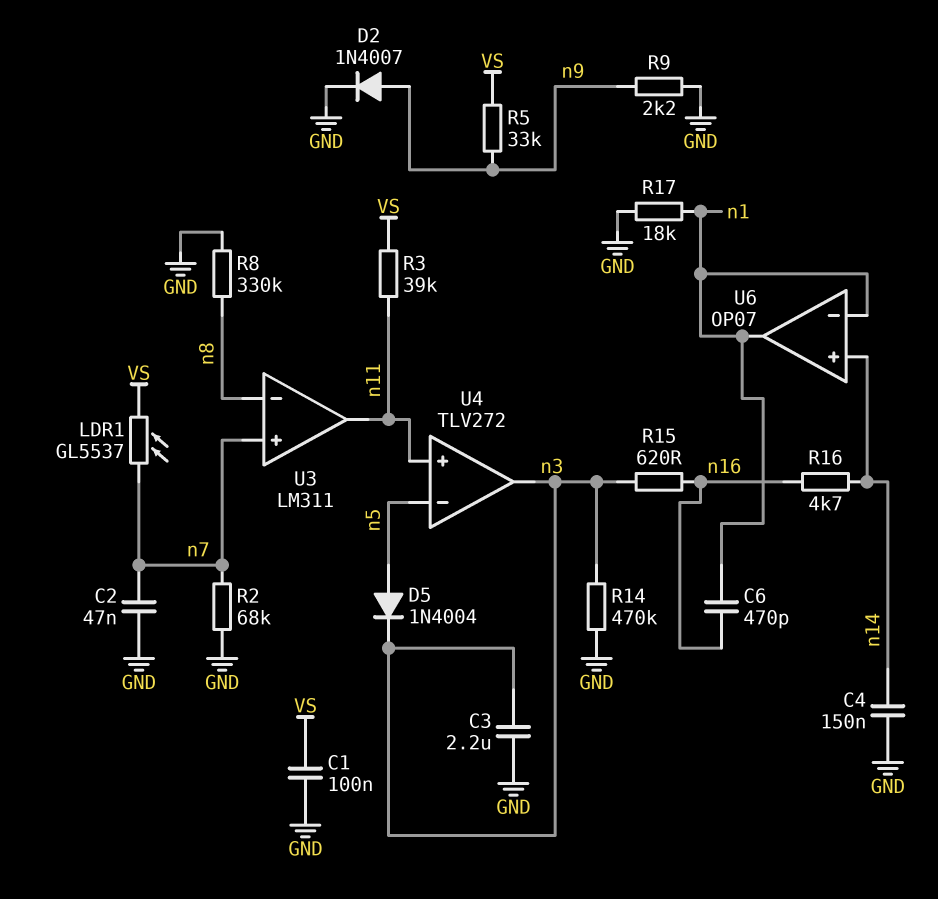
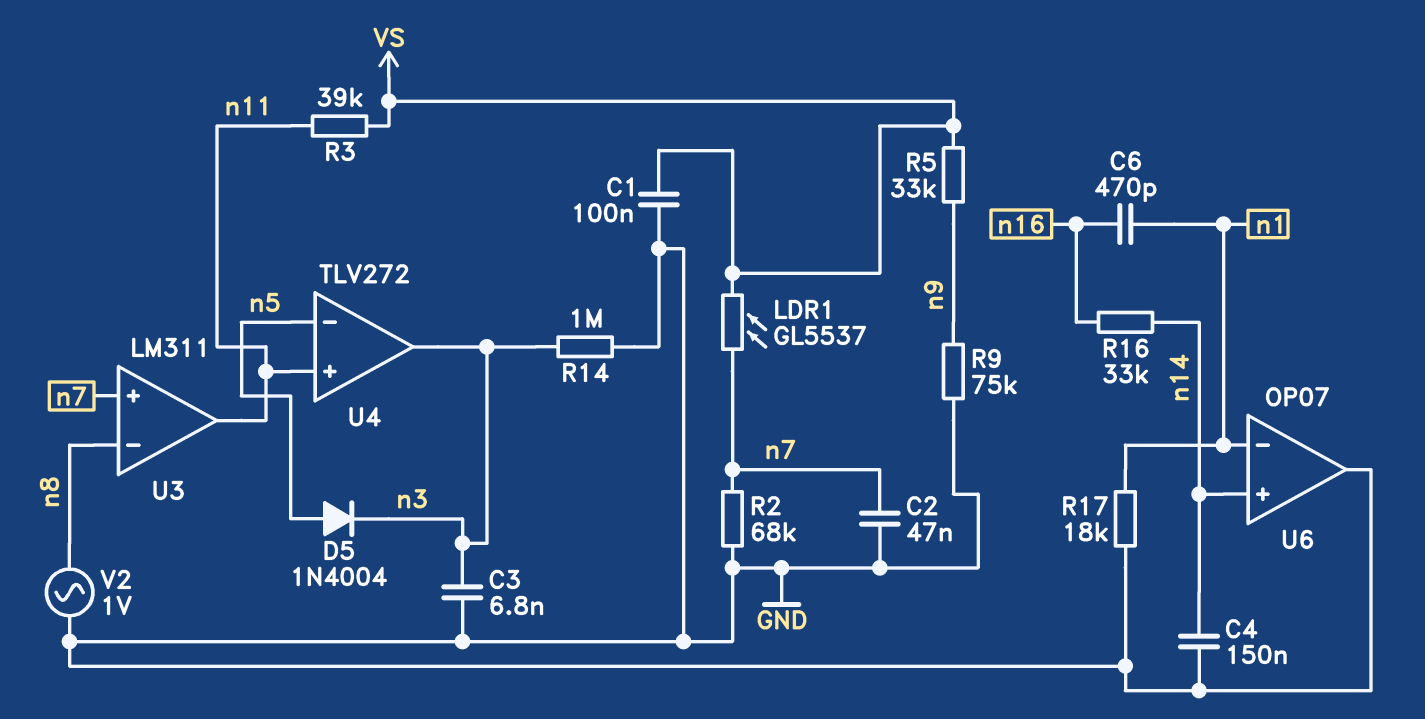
C3: 2.2uF (GND, n3) -> 6.8nF (GND, n3)
D2: diode 1N4007 (A n9, K GND) -> none
R8: 330k (GND, n8) -> none
R9: 2.2k (GND, n9) -> 75k (GND, n9)
R14: 470k (GND, n3) -> 1M (GND, n3)
R15: 620 (n3, n16) -> none
R16: 4.7k (n14, n16) -> 33k (n14, n16)
U6 pin out: n1 -> GND
V2: none -> AC 1V (GND, n8)

